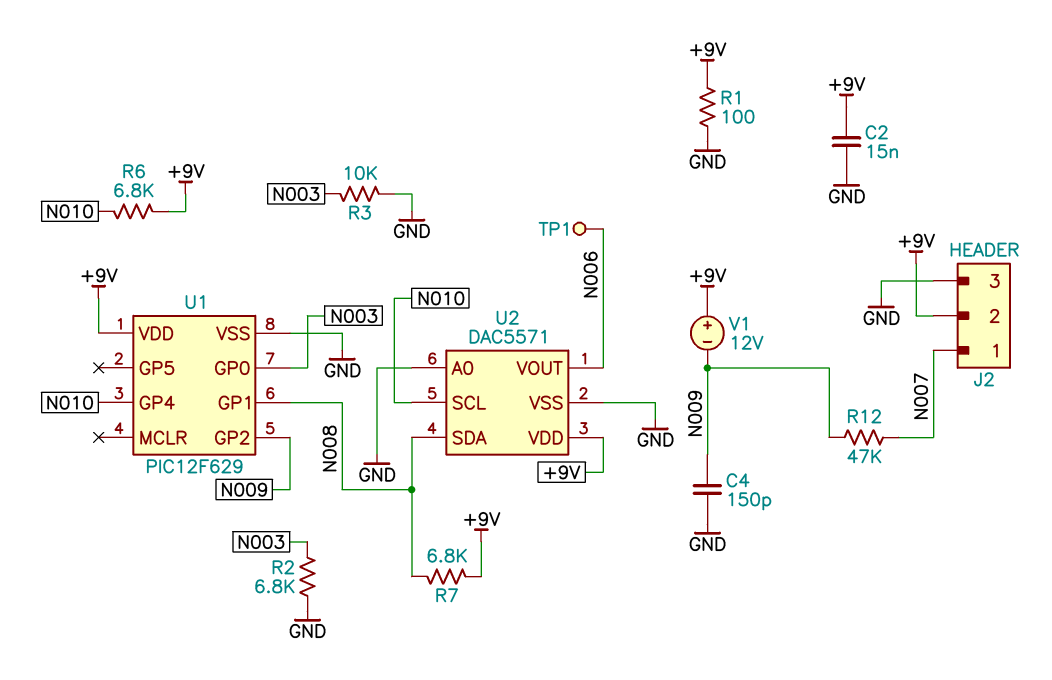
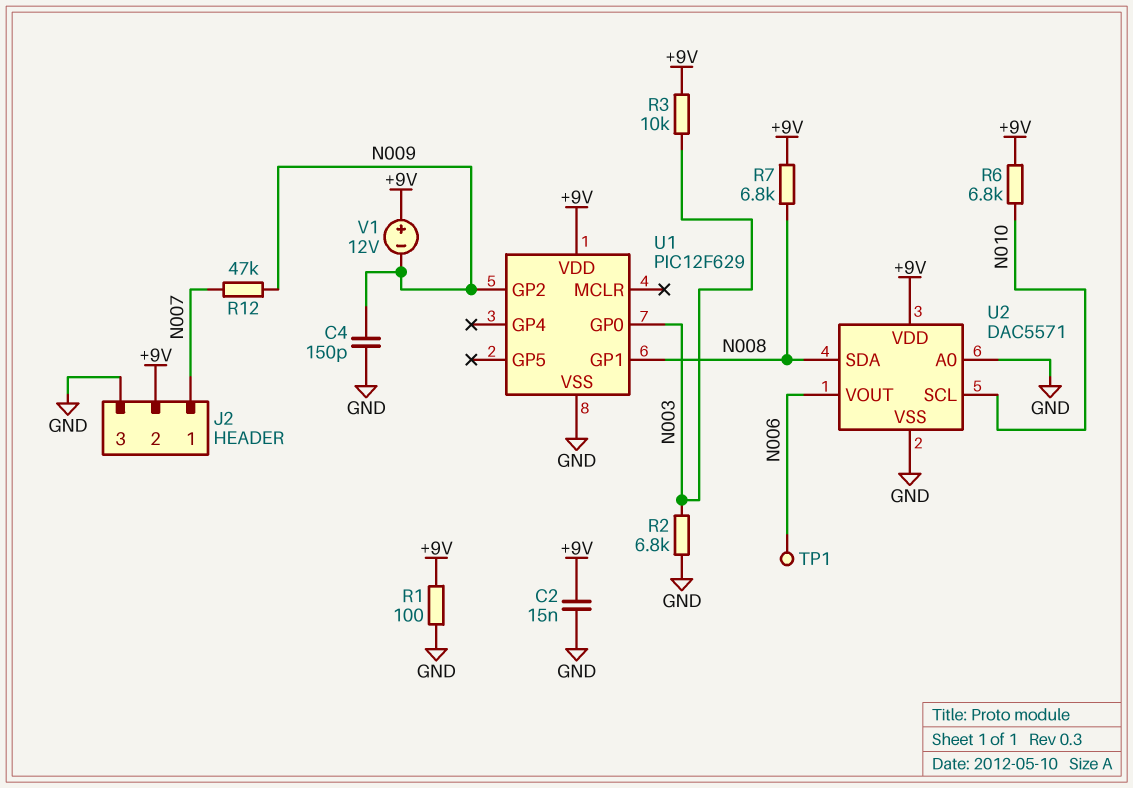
R3: 10k (GND, N003) -> 10k (+9V, N003)
U1 pin GP4: N010 -> none

